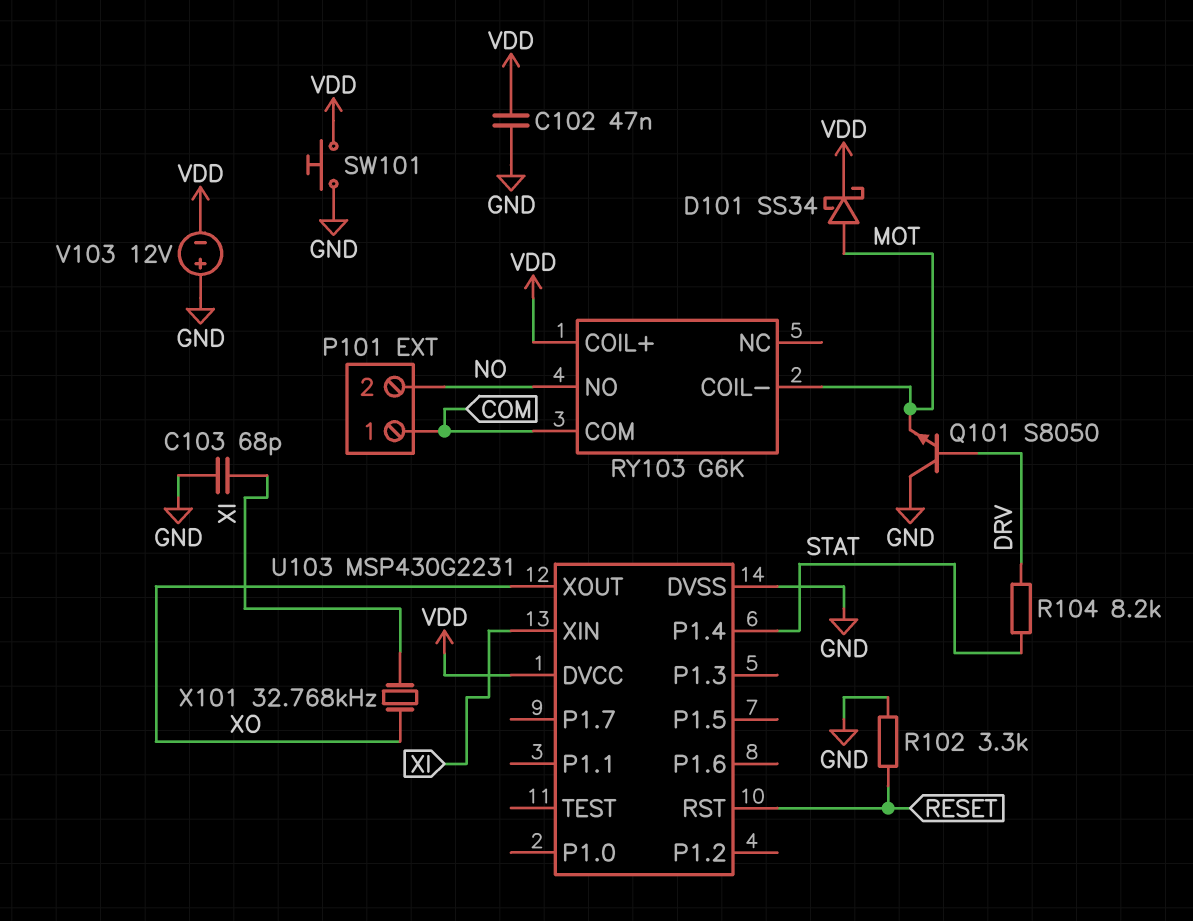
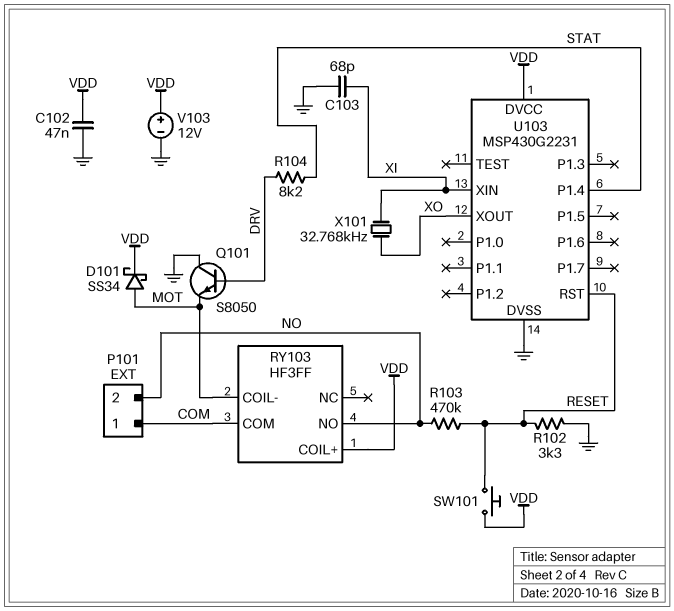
R103: none -> 470k (NO, RESET)
RY103: G6K -> HF3FF
SW101: button (GND, VDD) -> button (RESET, VDD)
V103: 12V (plus GND, minus VDD) -> 12V (plus VDD, minus GND)

